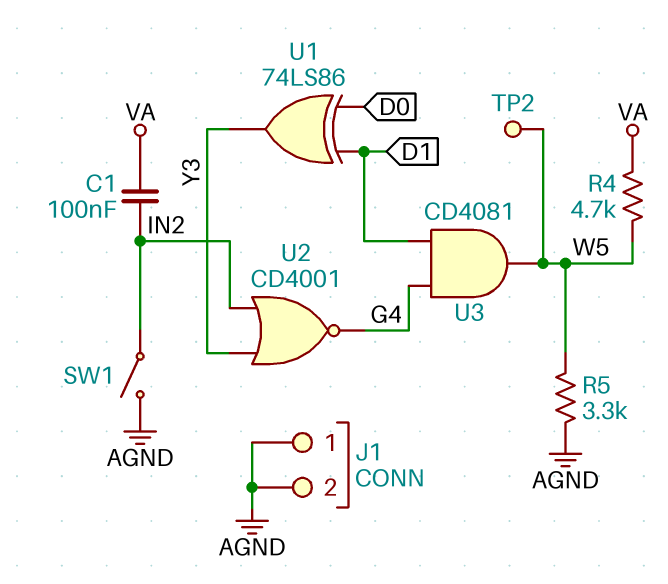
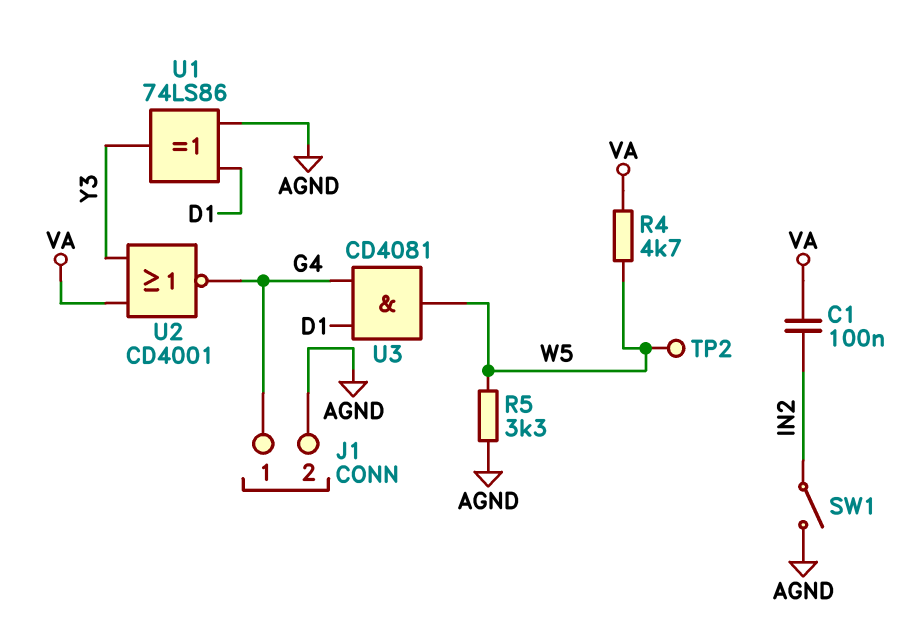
J1 pin 1: AGND -> G4
U1: XOR 74LS86 (in D0, in D1, out Y3) -> XOR 74LS86 (in AGND, in D1, out Y3)
U2: NOR CD4001 (in IN2, in Y3, out G4) -> NOR CD4001 (in VA, in Y3, out G4)

